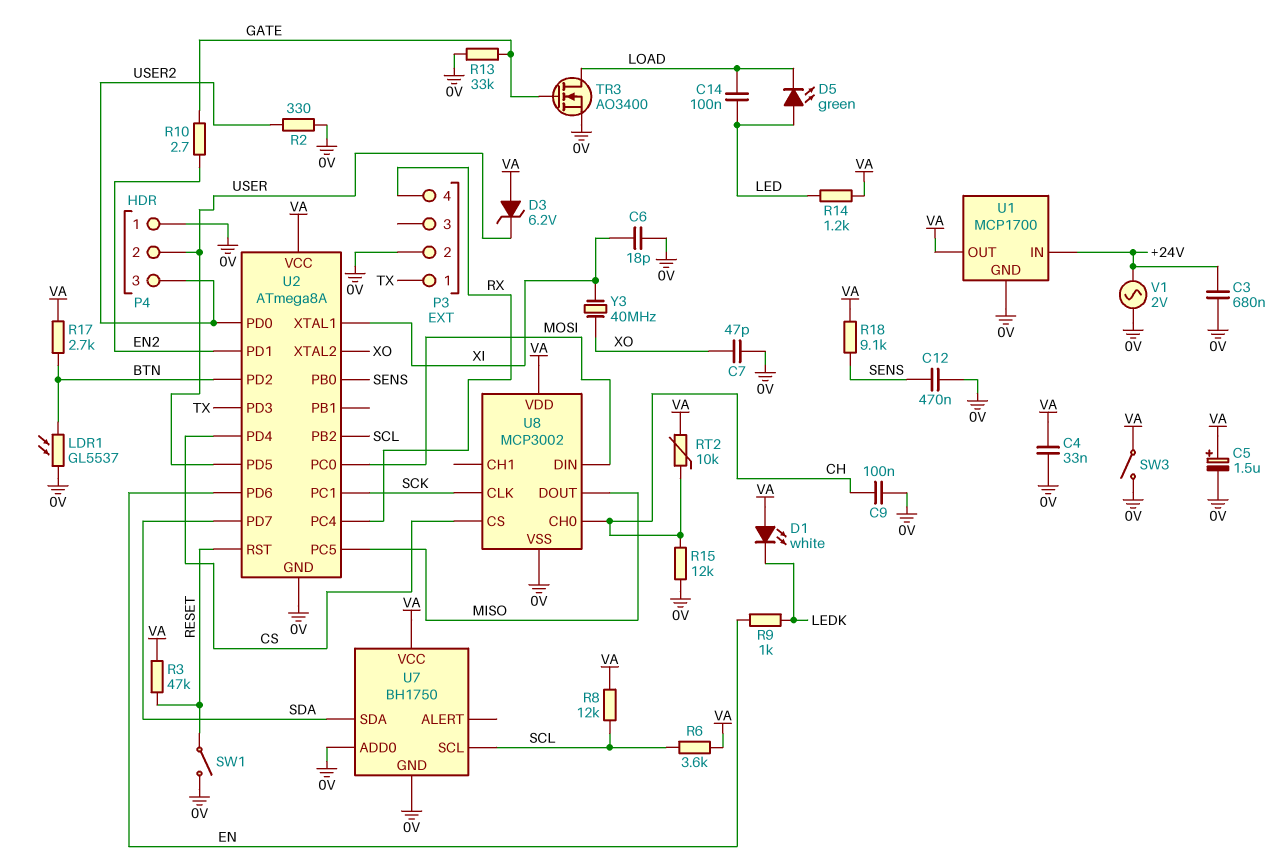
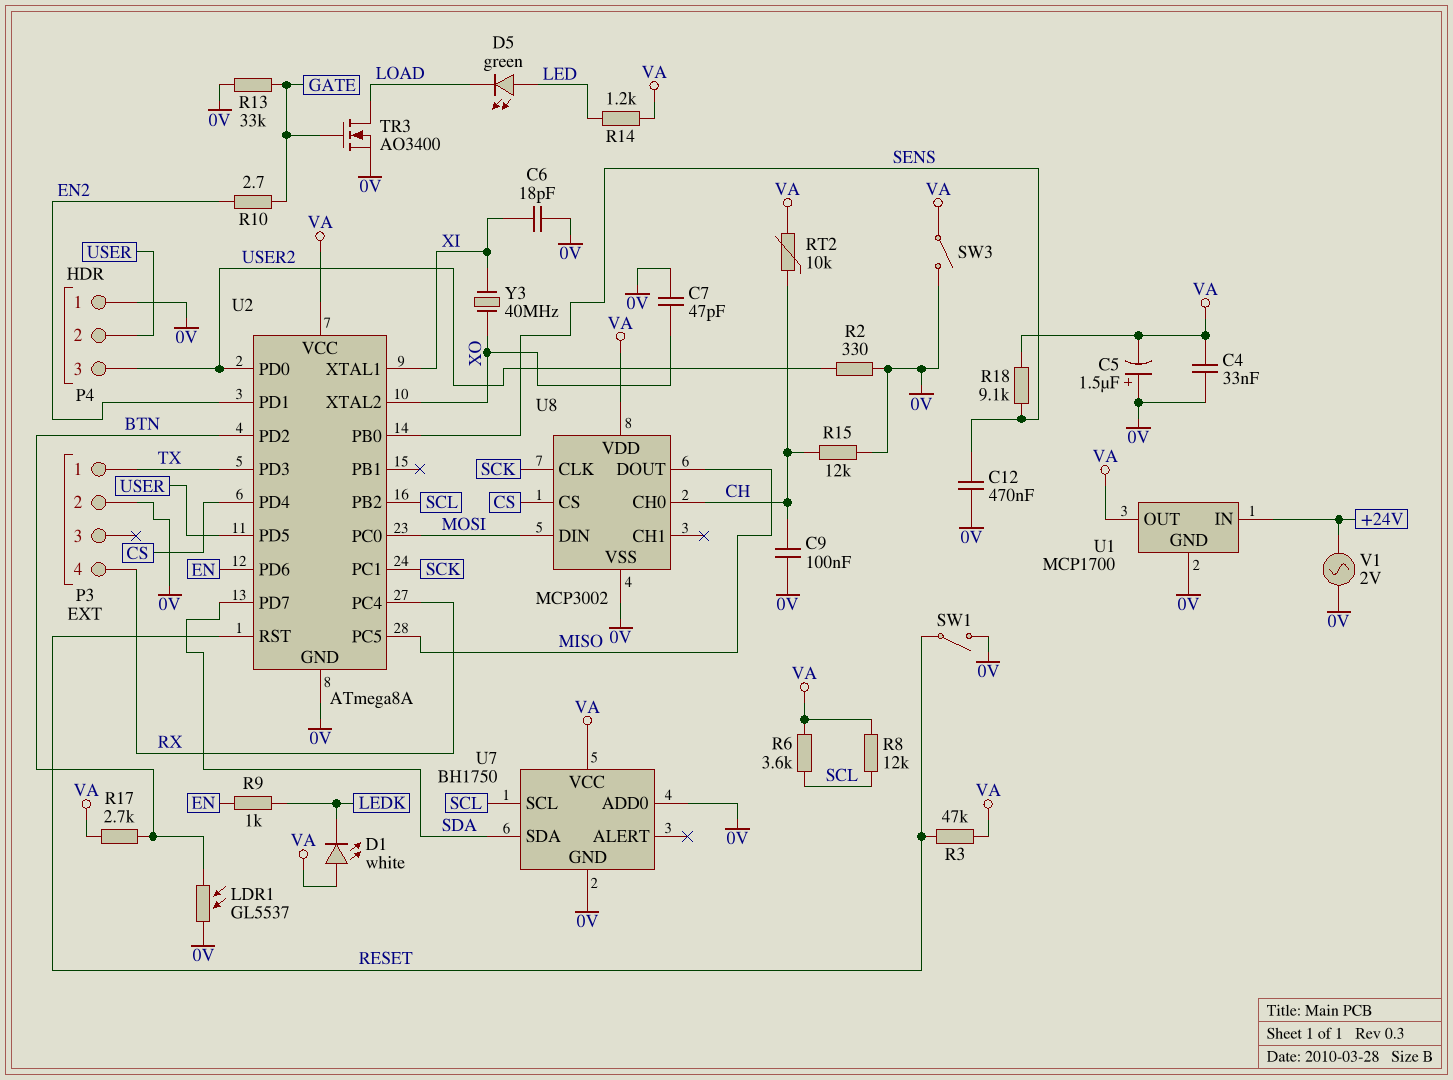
C3: 680nF (+24V, 0V) -> none
C5: 1.5uF (plus VA, minus 0V) -> 1.5uF (plus 0V, minus VA)
C14: 100nF (LED, LOAD) -> none
D3: zener 6.2V (A VA, K USER) -> none

